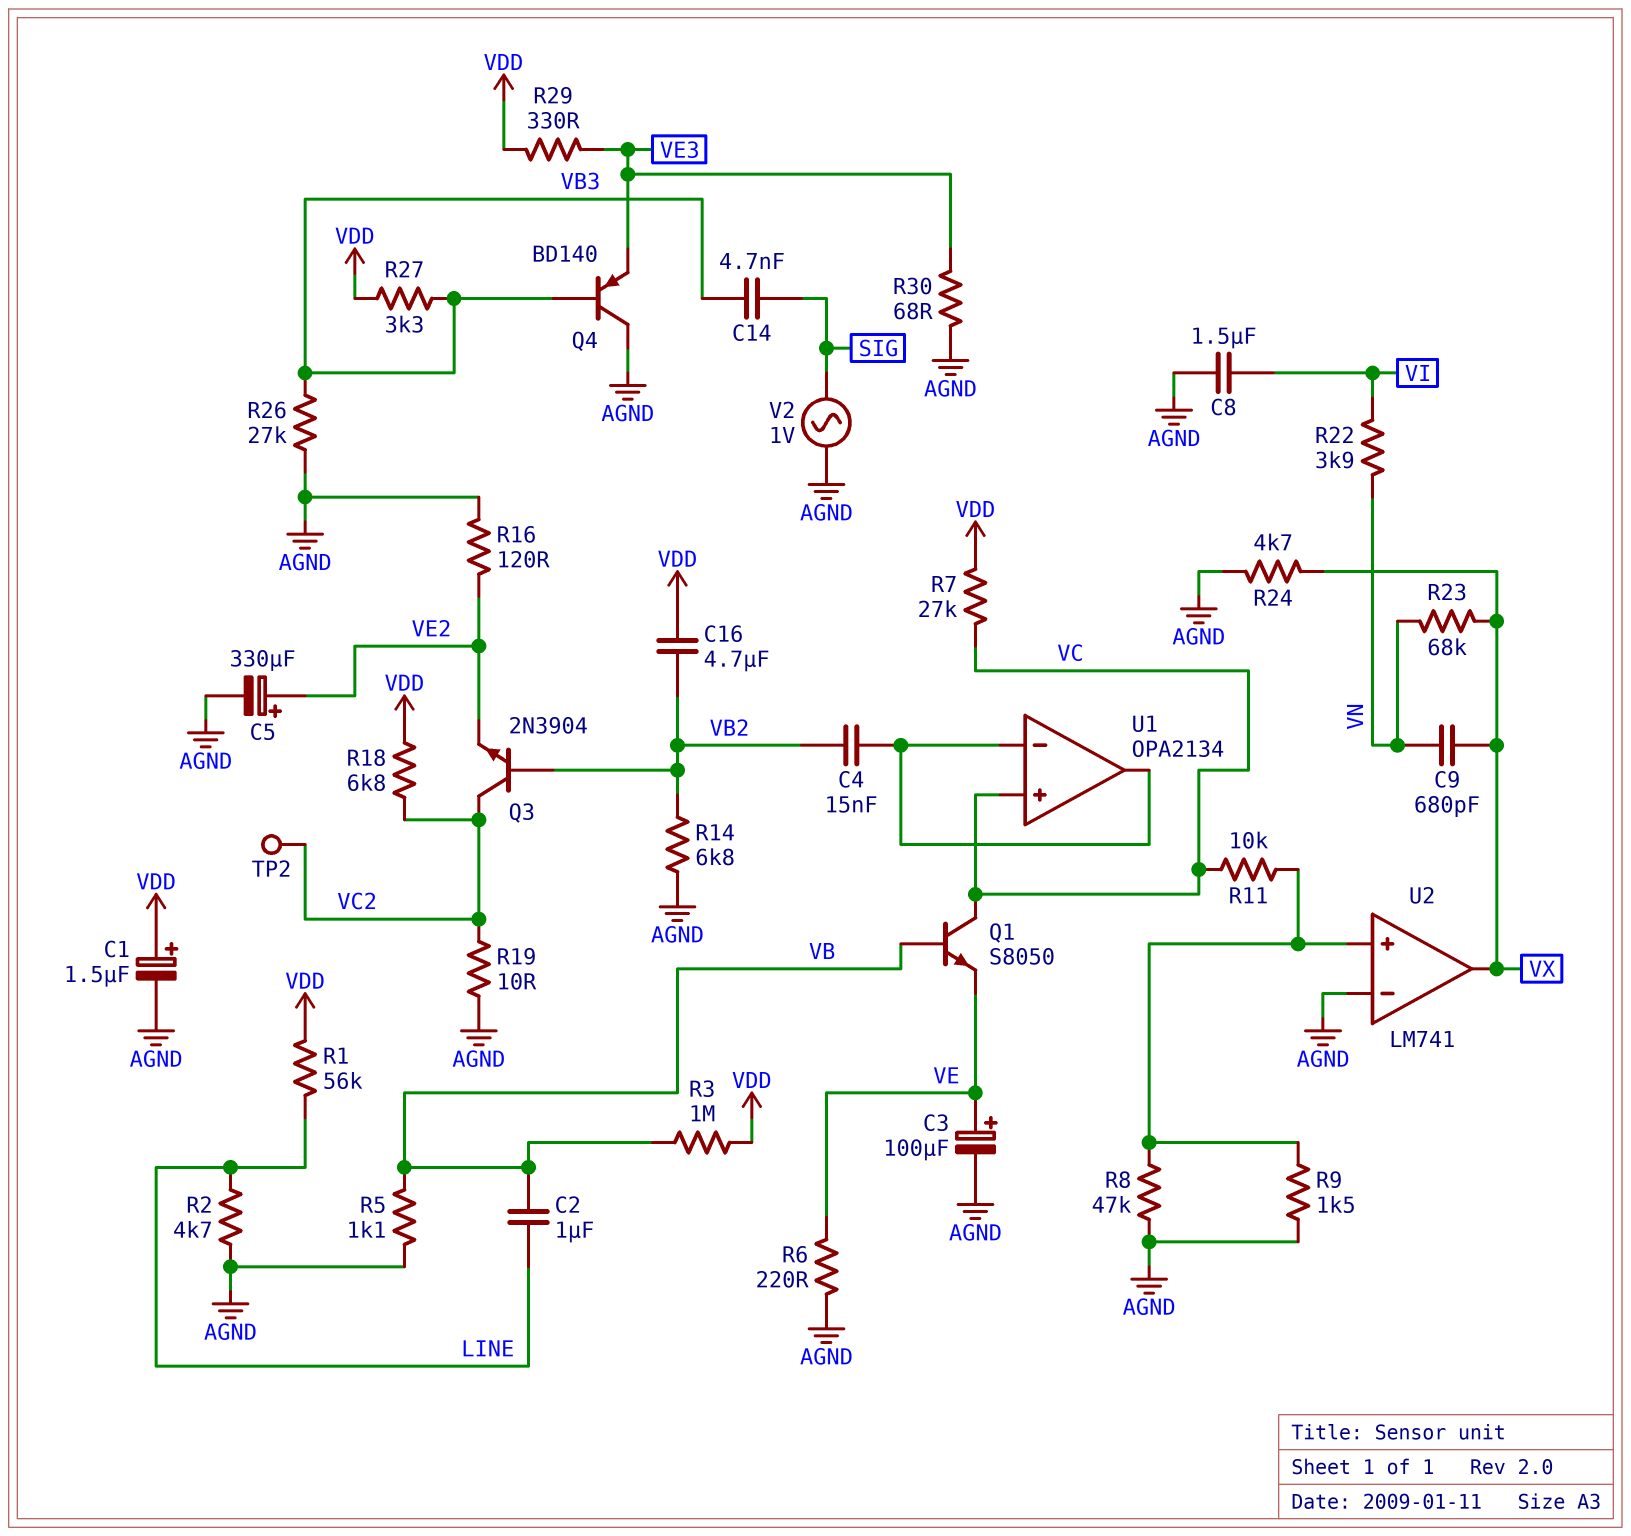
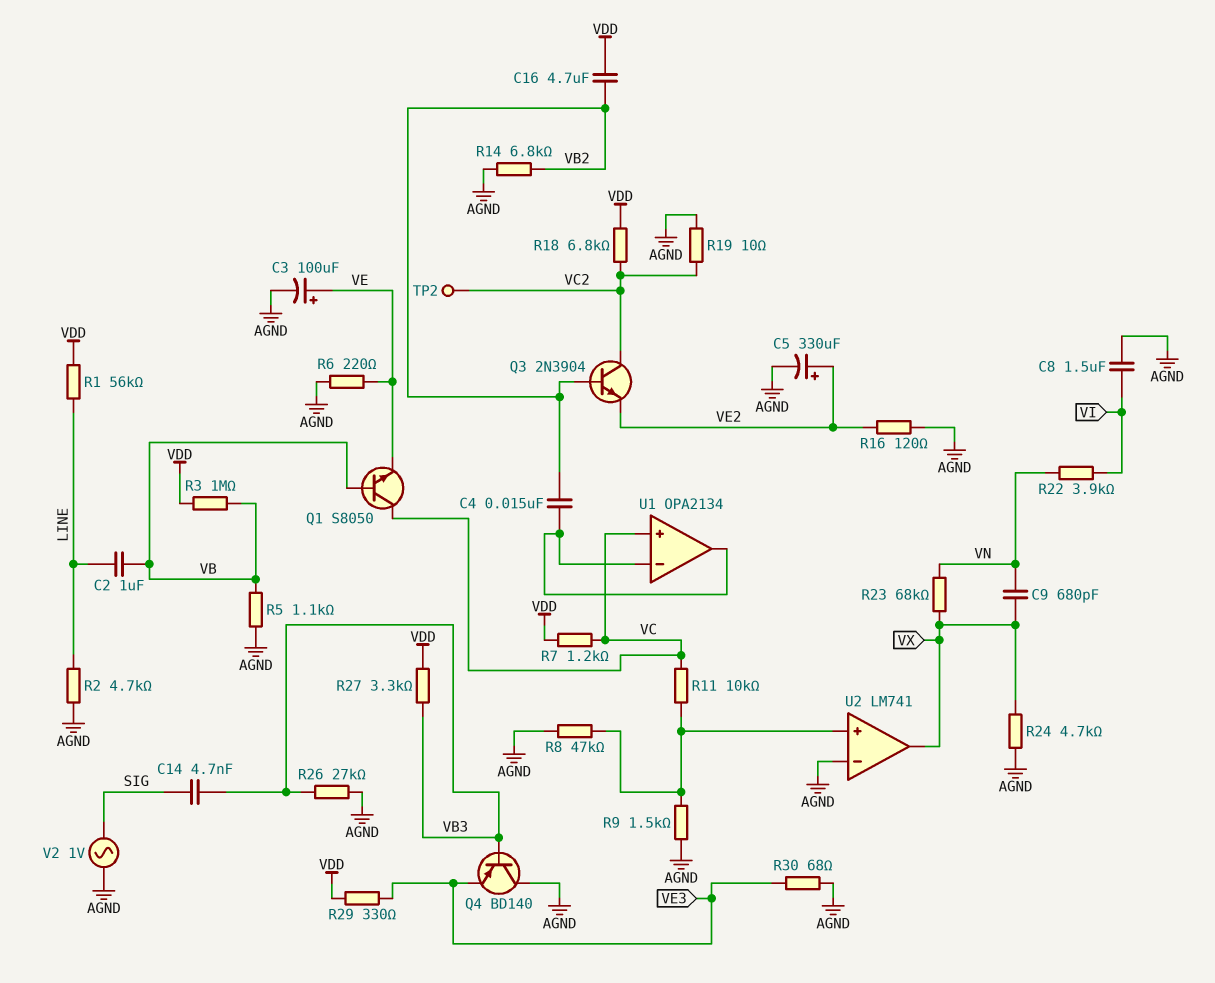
C1: 1.5uF (plus VDD, minus AGND) -> none
R7: 27k (VC, VDD) -> 1.2k (VC, VDD)

